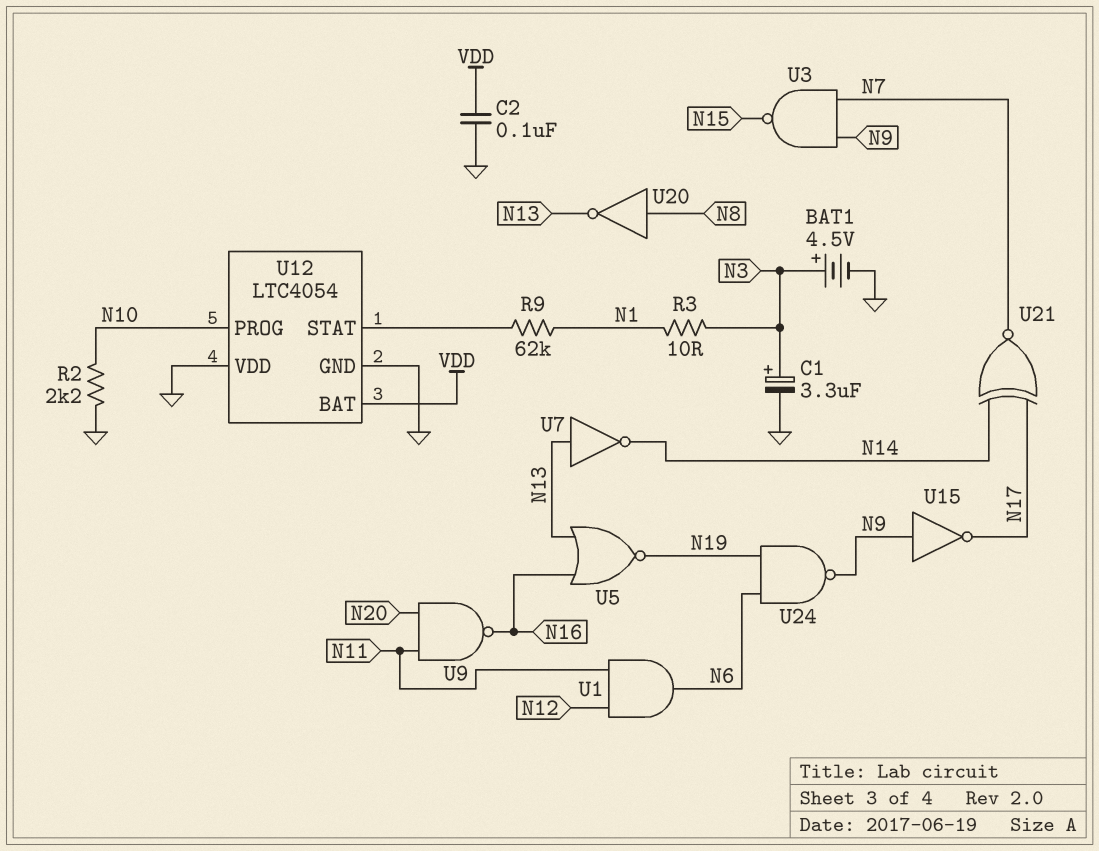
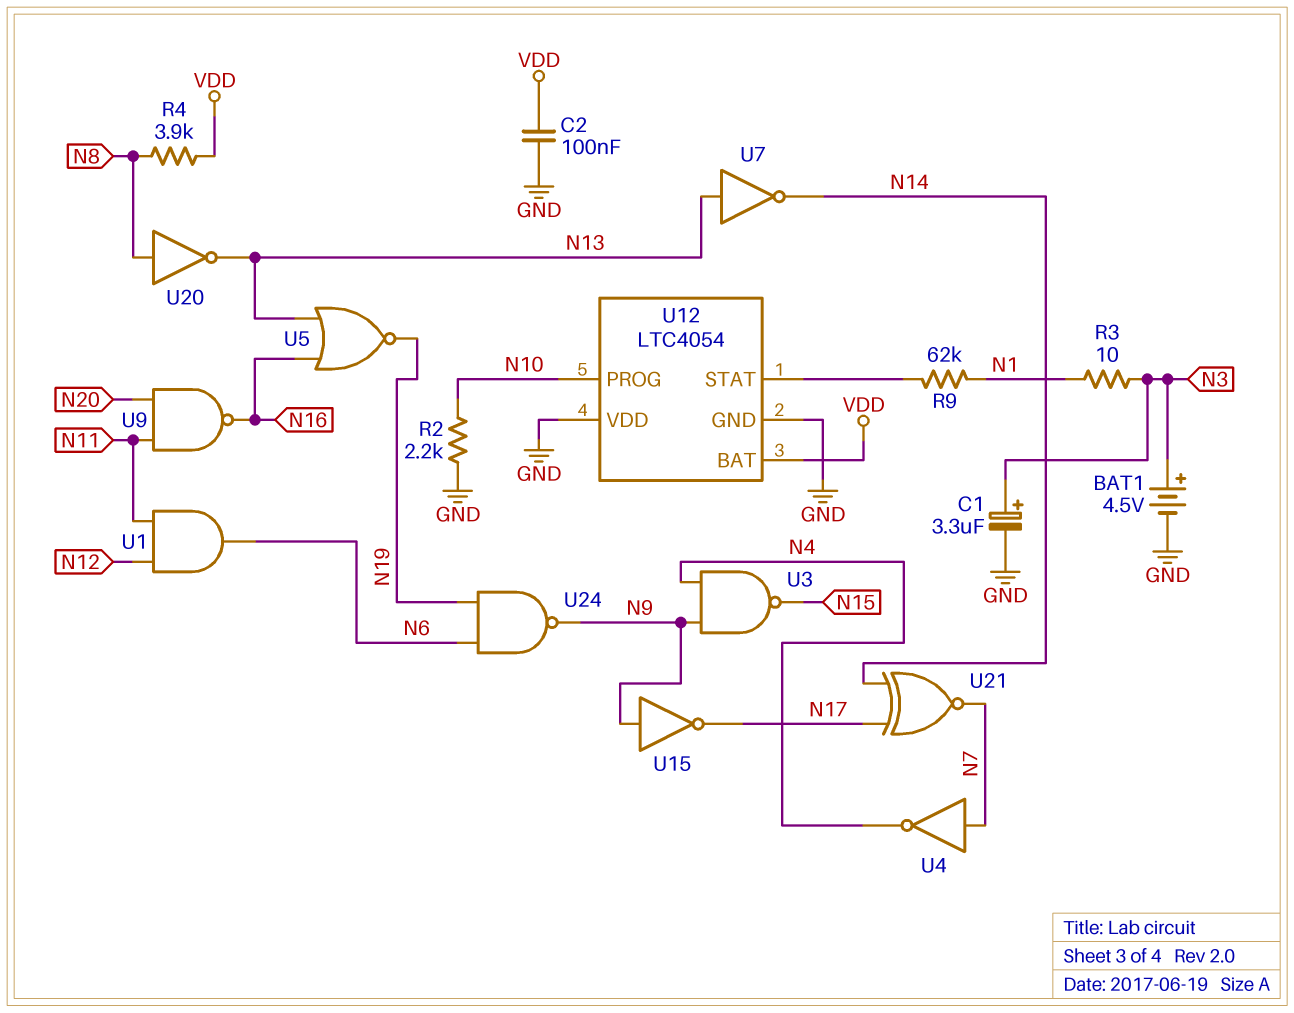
R4: none -> 3.9k (N8, VDD)
U3: NAND (in N7, in N9, out N15) -> NAND (in N4, in N9, out N15)
U4: none -> NOT (in N7, out N4)

